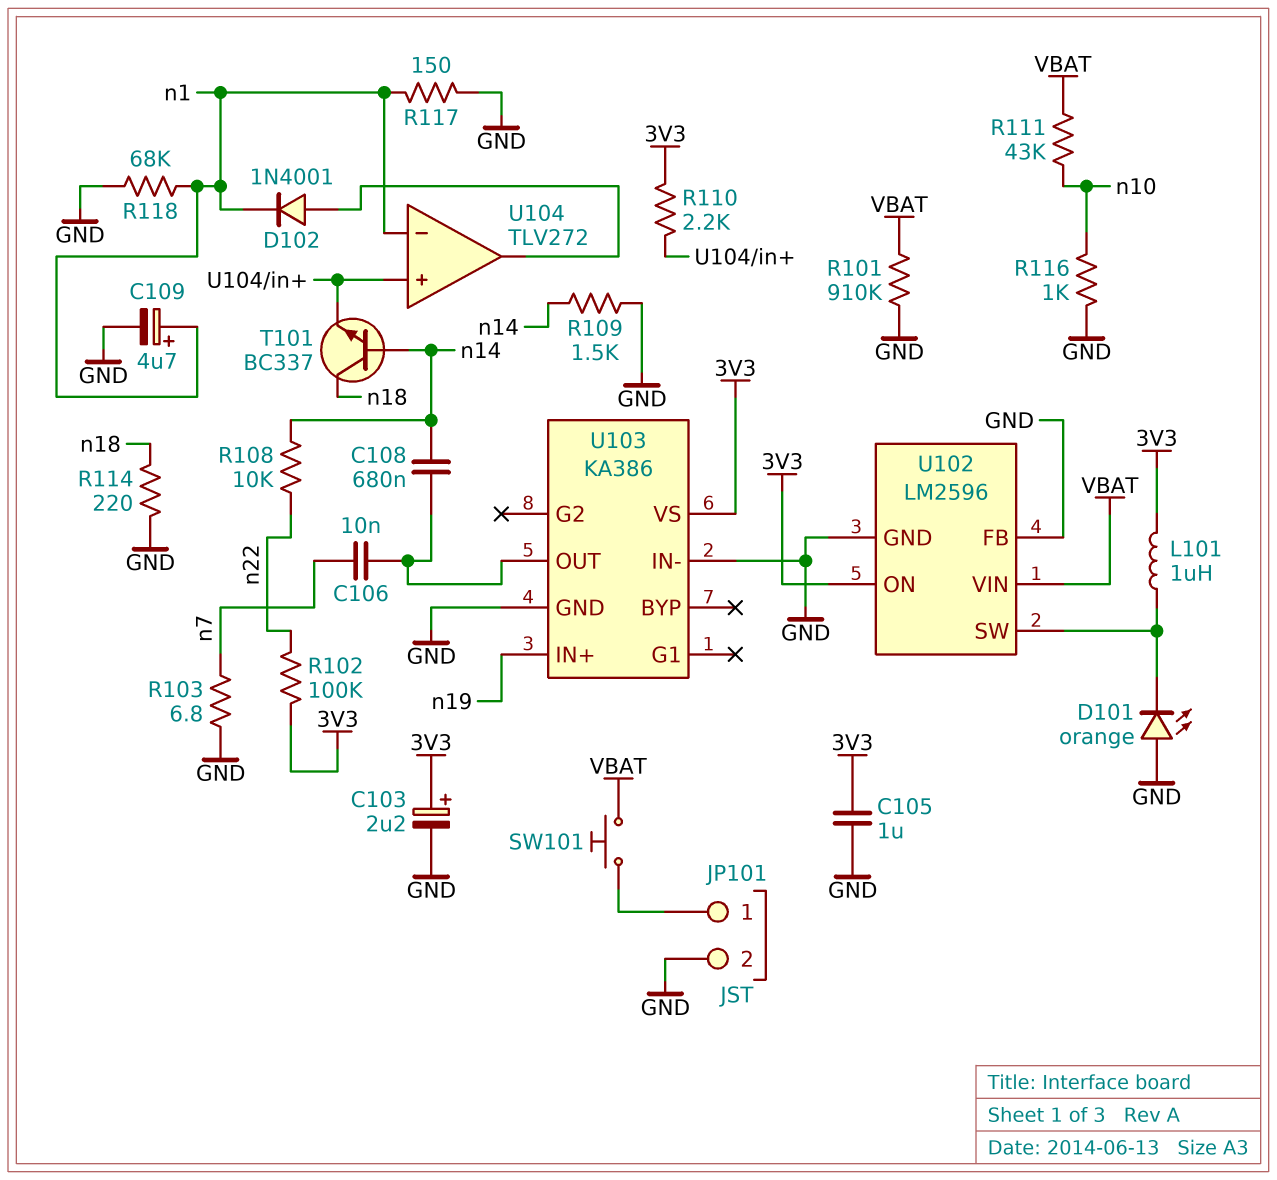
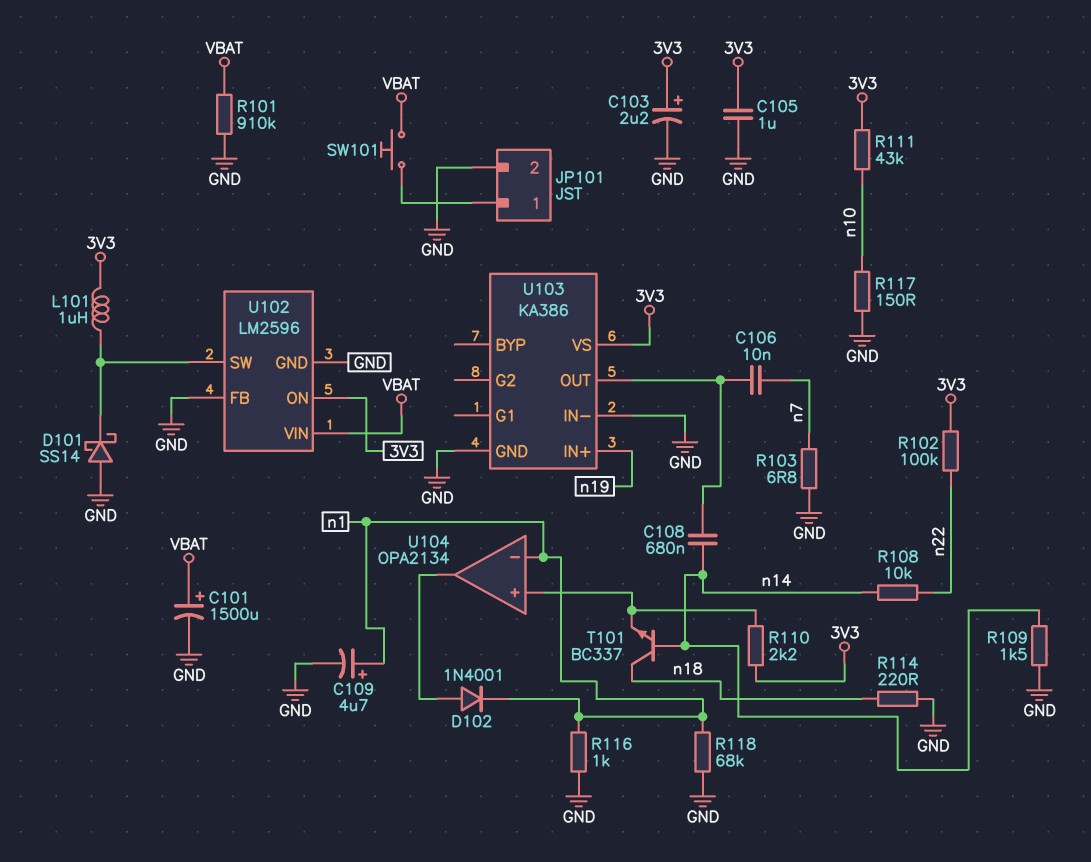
C101: none -> 1500uF (plus VBAT, minus GND)
D101: LED orange (A GND, K U102/SW) -> schottky SS14 (A GND, K U102/SW)
R111: 43k (VBAT, n10) -> 43k (3V3, n10)
R116: 1k (GND, n10) -> 1k (GND, n1)
R117: 150 (GND, n1) -> 150 (GND, n10)
U104: TLV272 -> OPA2134

